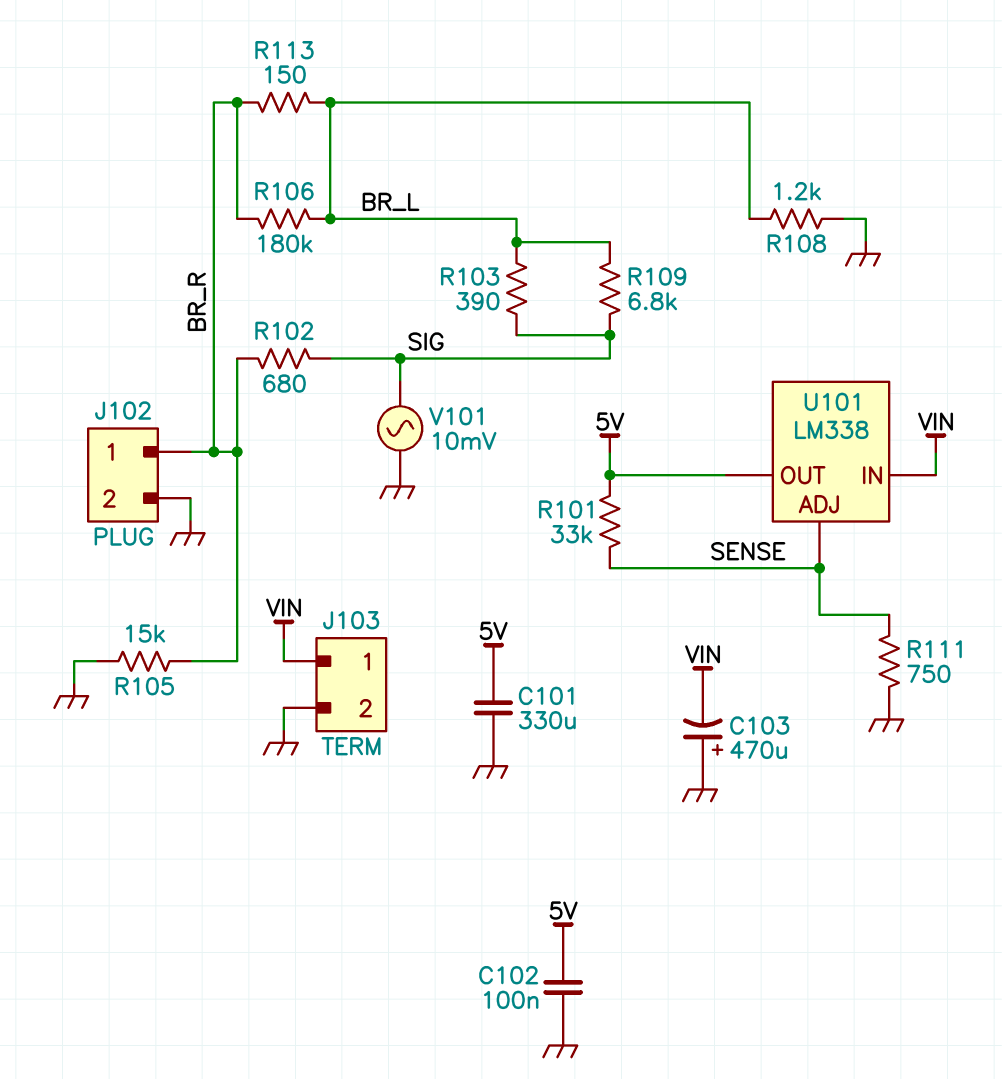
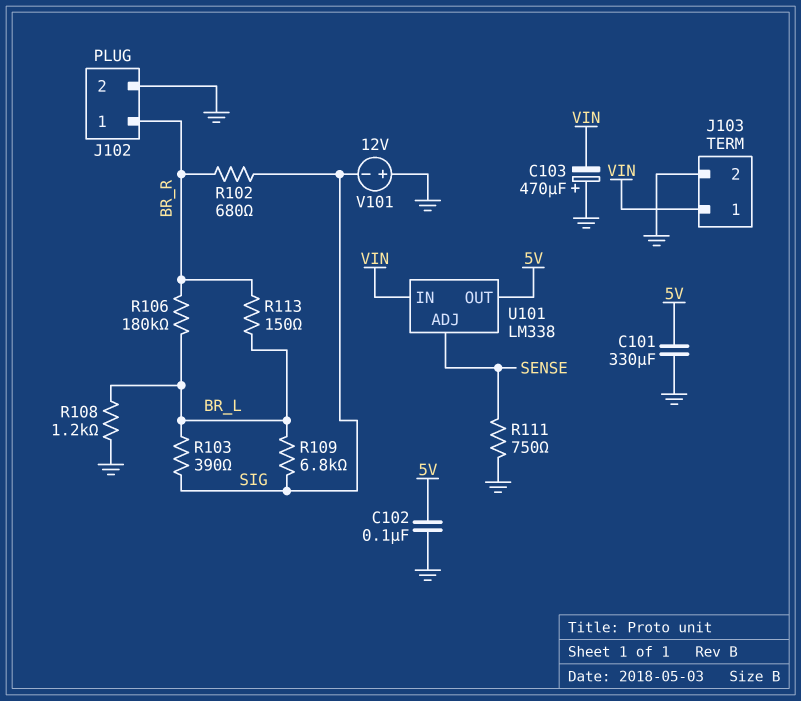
R101: 33k (5V, SENSE) -> none
R105: 15k (BR_R, GND) -> none
V101: AC 10mV (GND, SIG) -> 12V (plus GND, minus SIG)

